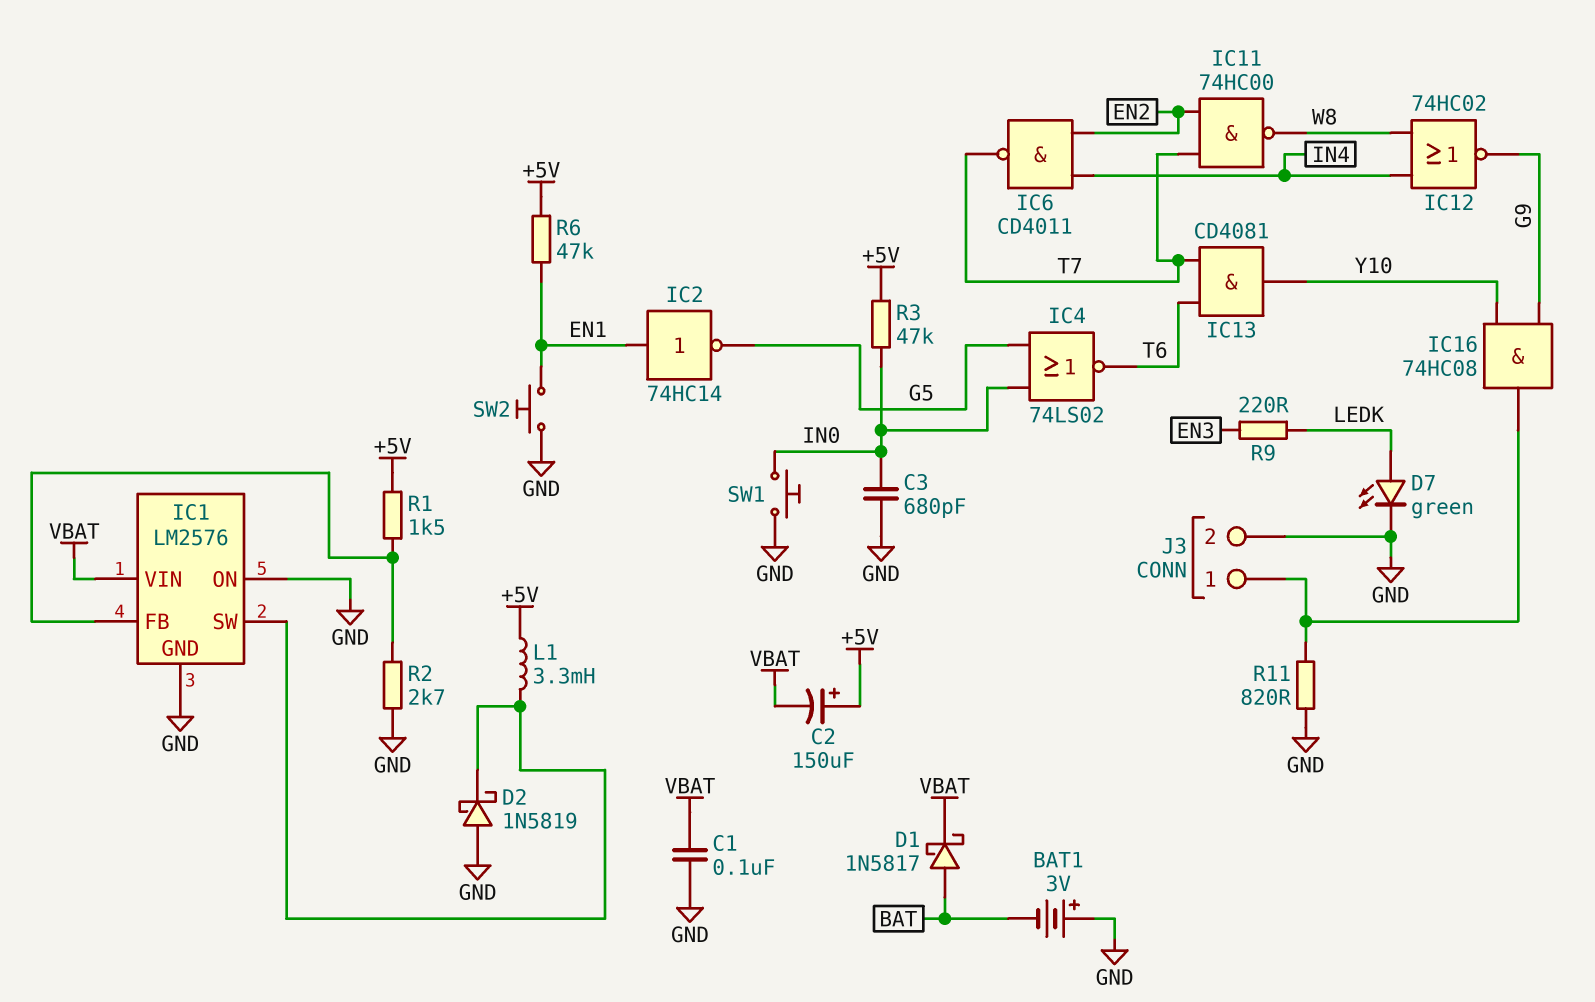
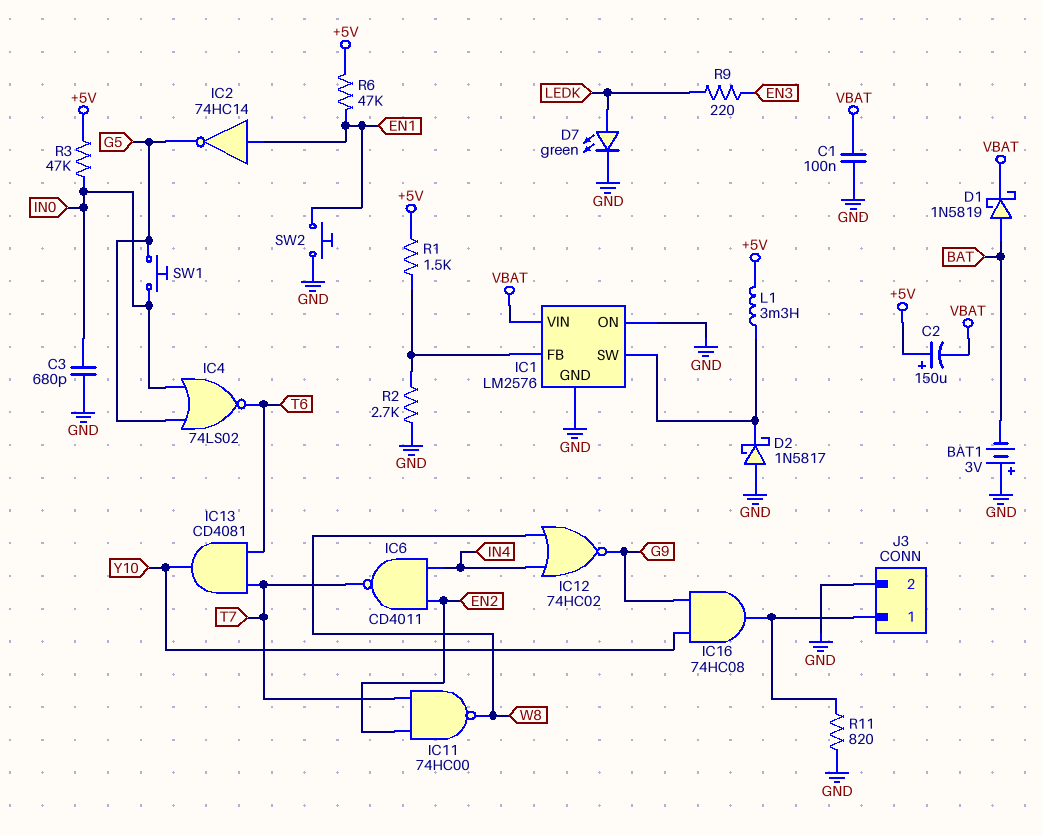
D1: schottky 1N5817 (A BAT, K VBAT) -> schottky 1N5819 (A BAT, K VBAT)
D2: schottky 1N5819 (A GND, K IC1/SW) -> schottky 1N5817 (A GND, K IC1/SW)
SW1: button (GND, IN0) -> button (G5, IN0)

